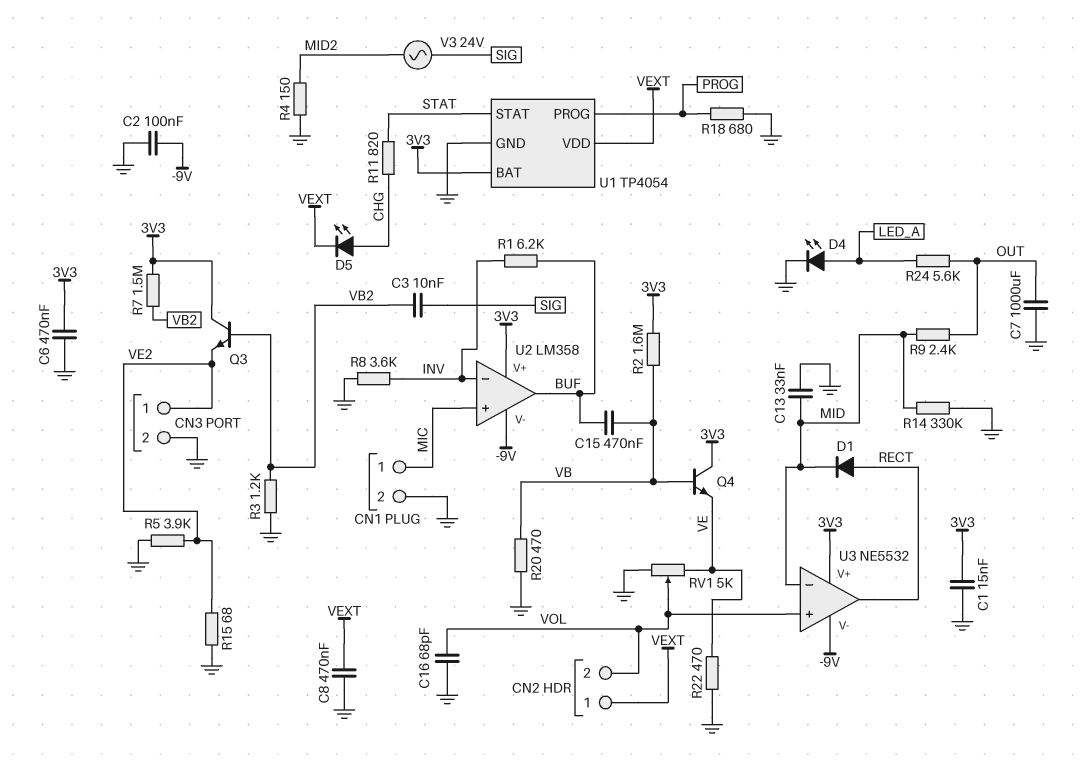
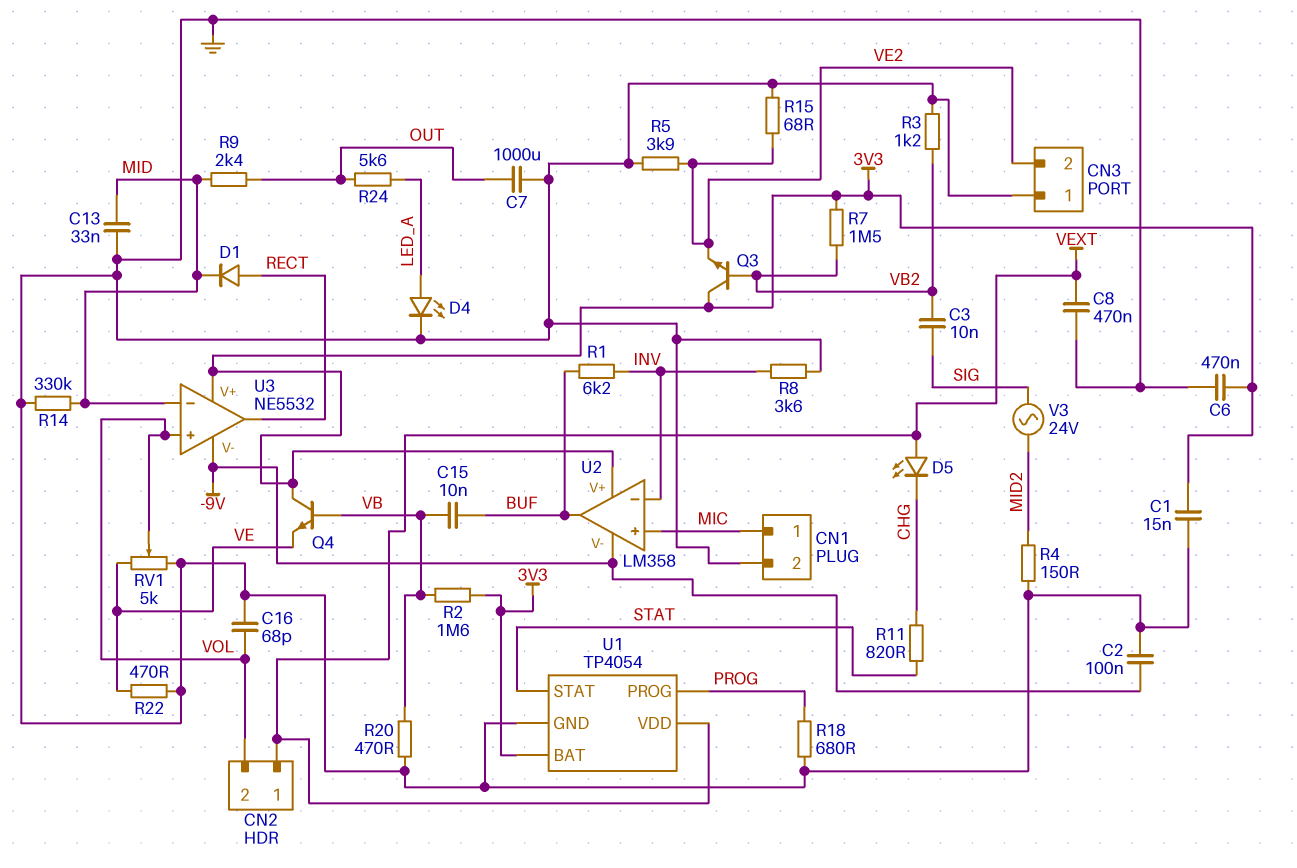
C15: 470nF (BUF, VB) -> 10nF (BUF, VB)
CN3 pin 1: VE2 -> GND
CN3 pin 2: GND -> VE2
D5: LED (A CHG, K VEXT) -> LED (A VEXT, K CHG)

